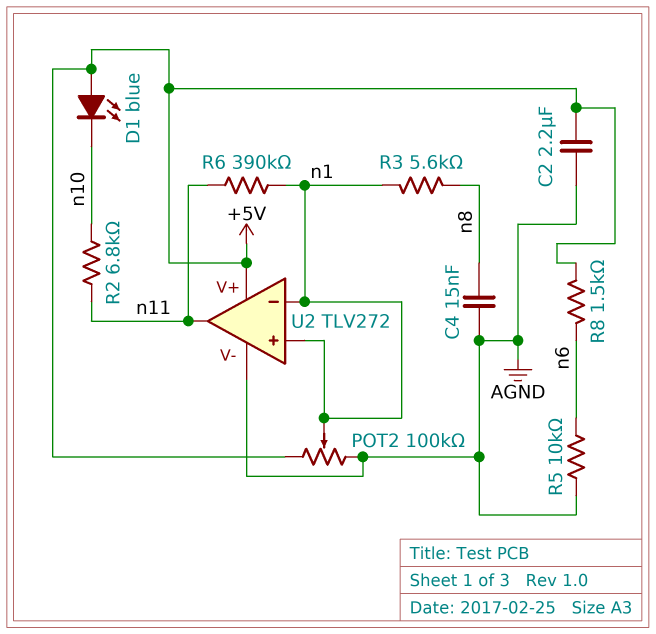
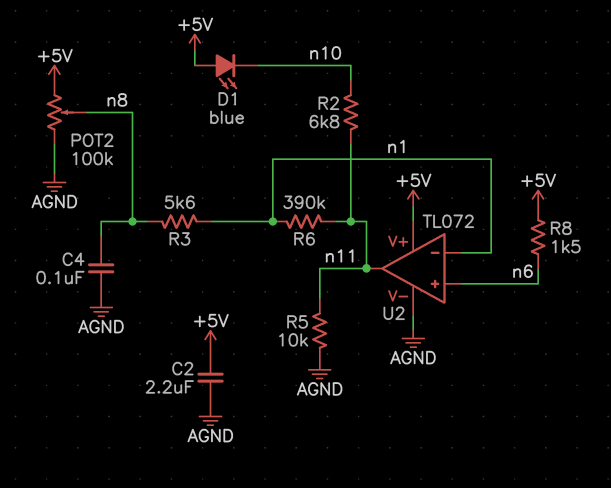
C4: 15nF (AGND, n8) -> 100nF (AGND, n8)
POT2: 100k (+5V, AGND, wiper n1) -> 100k (+5V, AGND, wiper n8)
R5: 10k (AGND, n6) -> 10k (AGND, n11)
U2: TLV272 -> TL072
U2 pin in+: n1 -> n6

